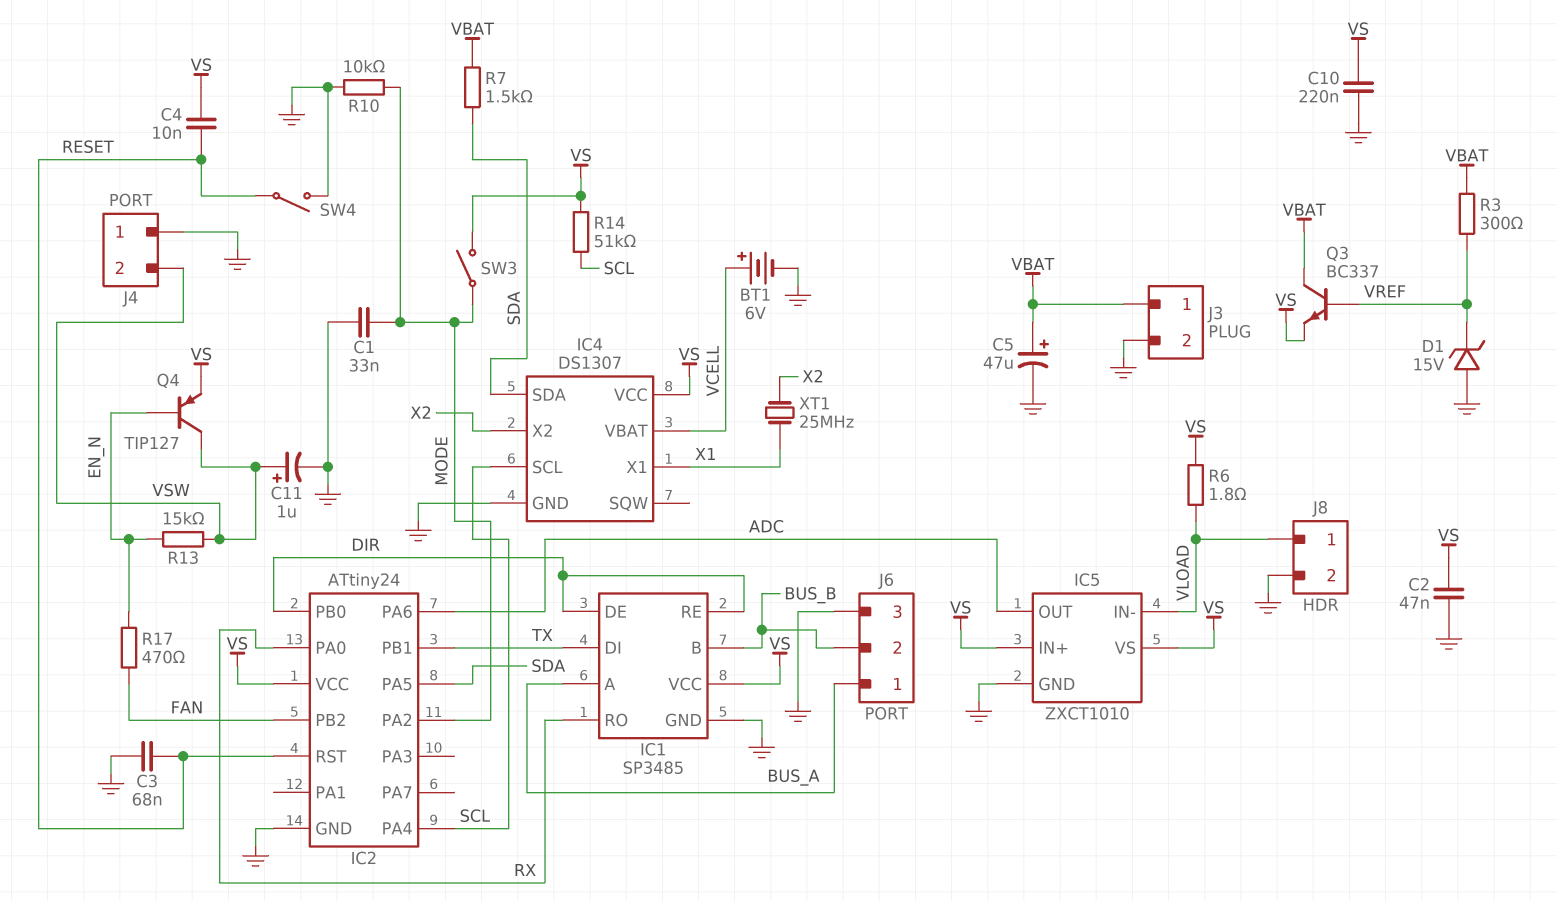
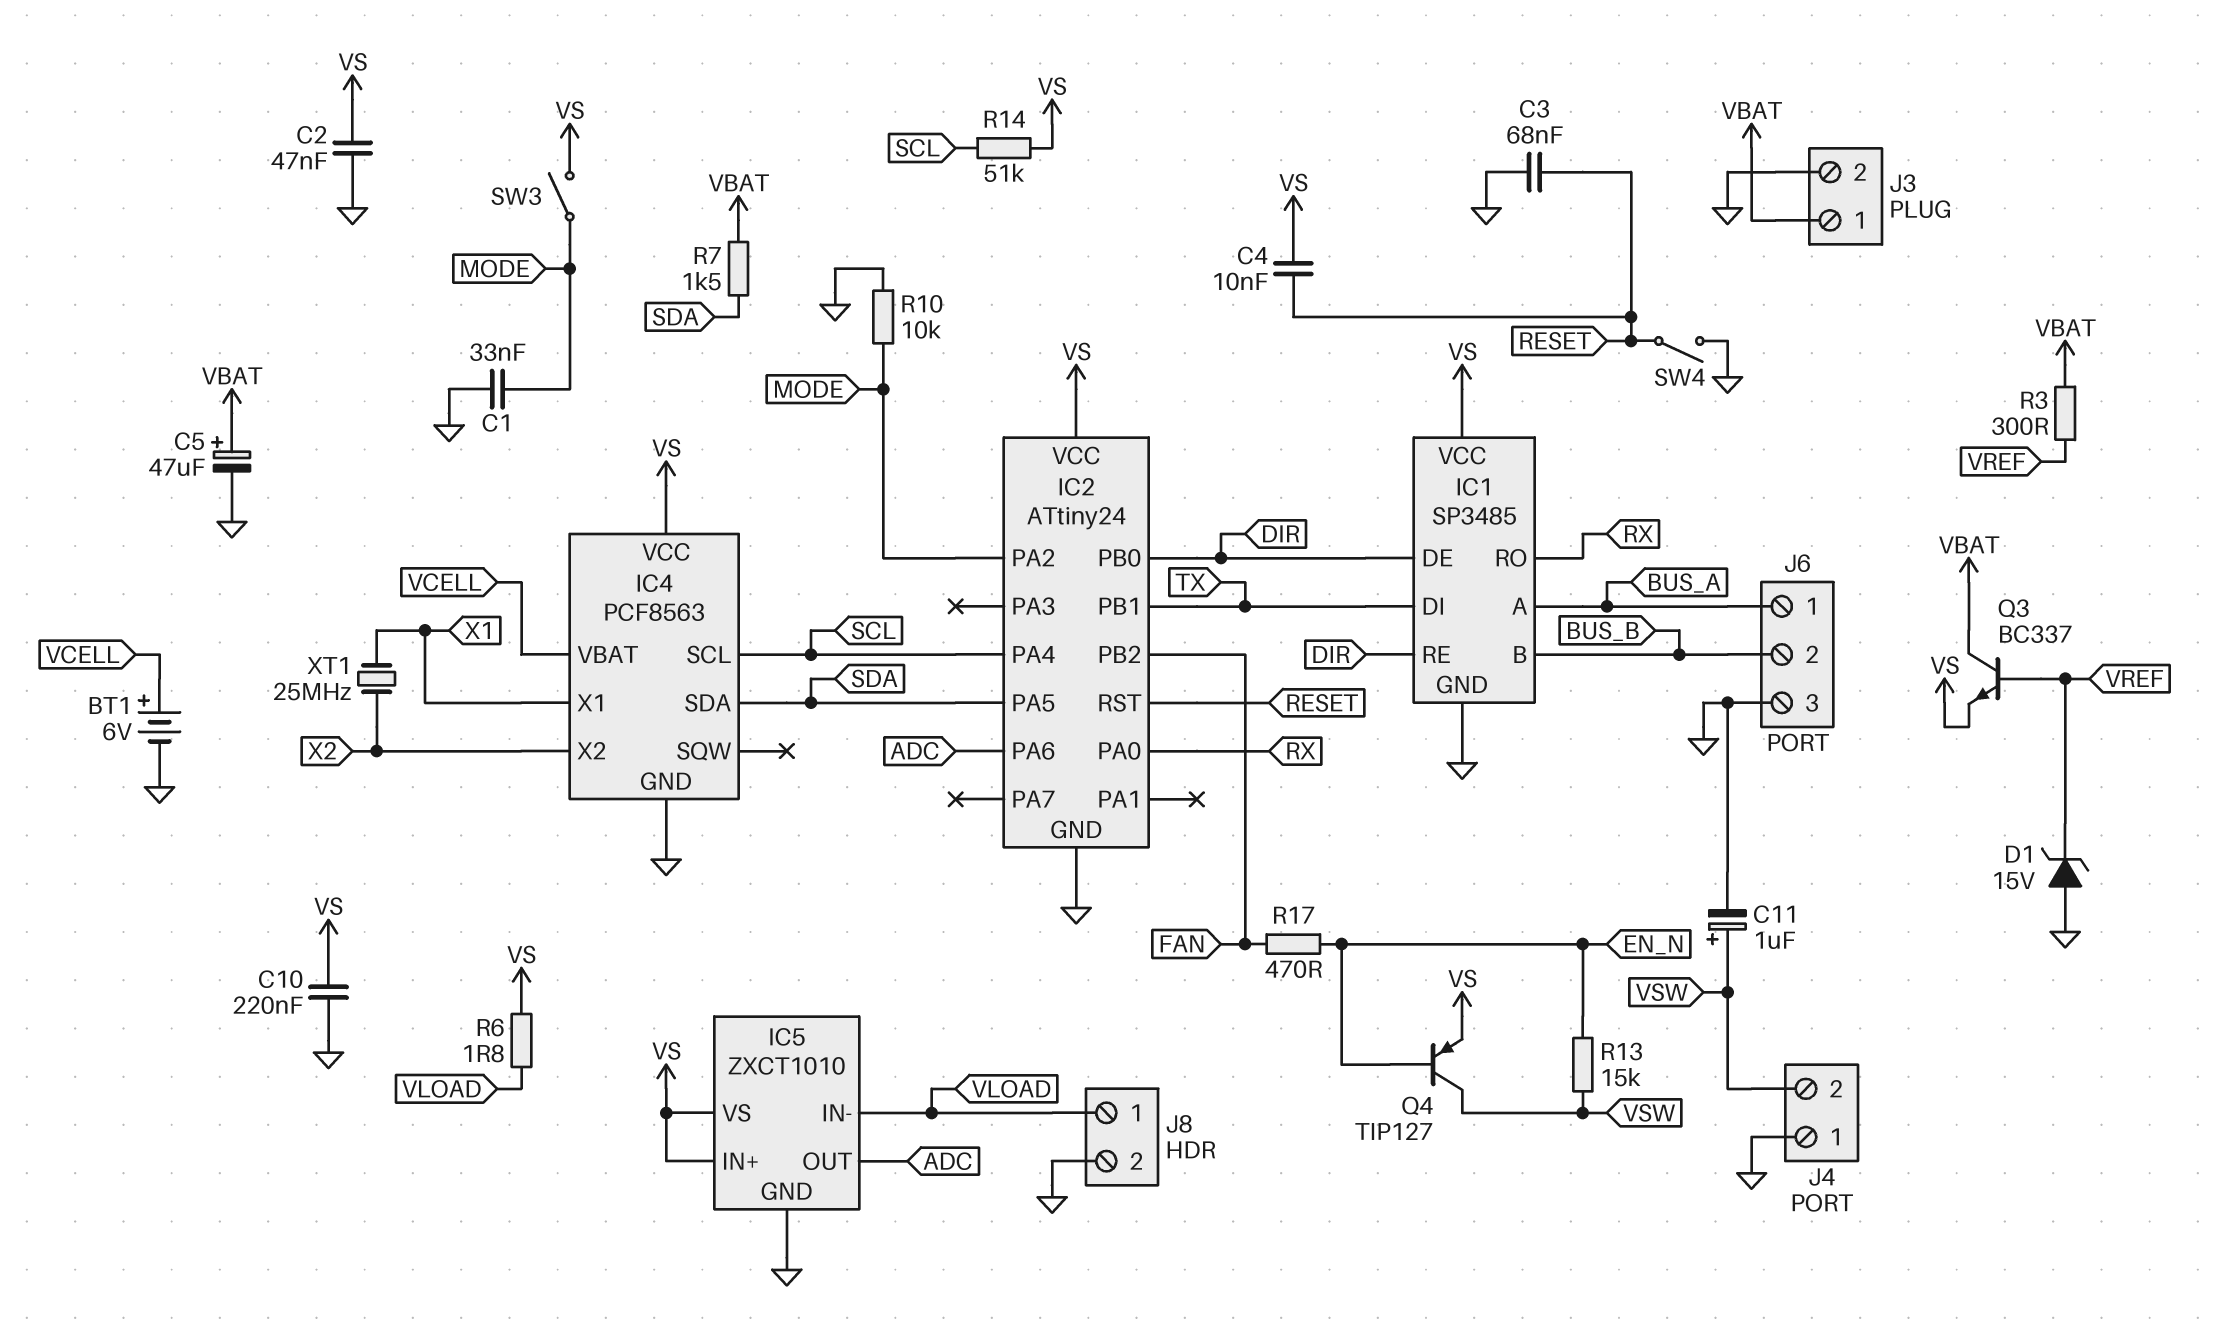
IC4: DS1307 -> PCF8563

